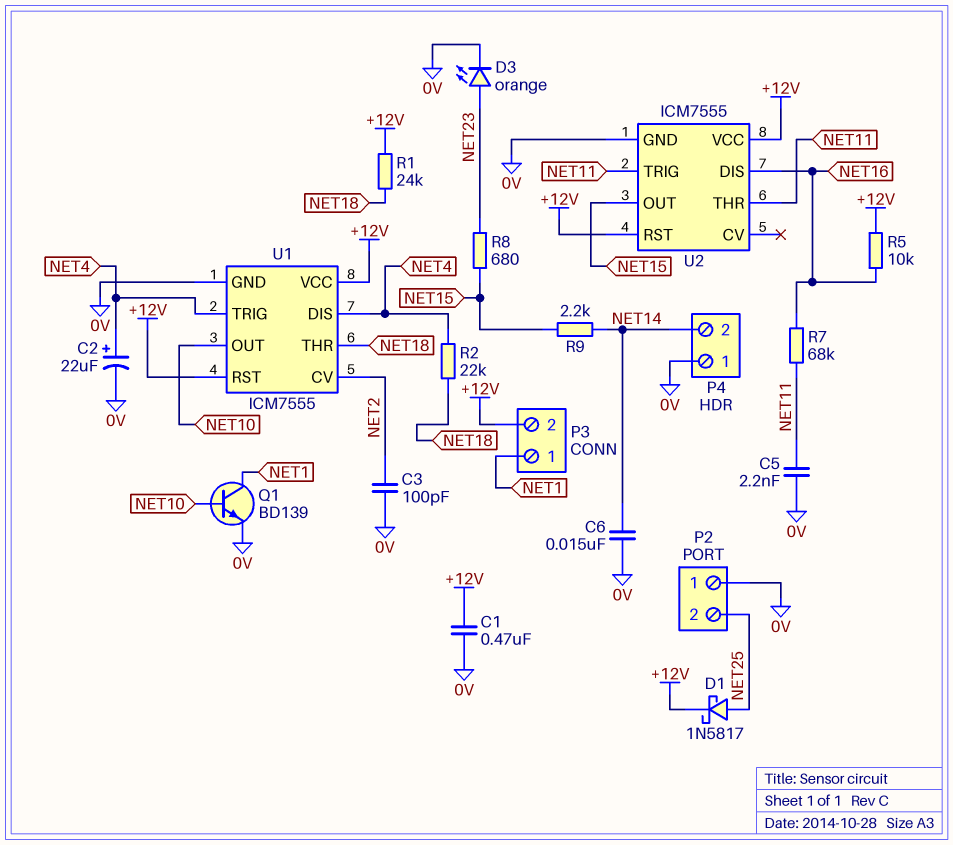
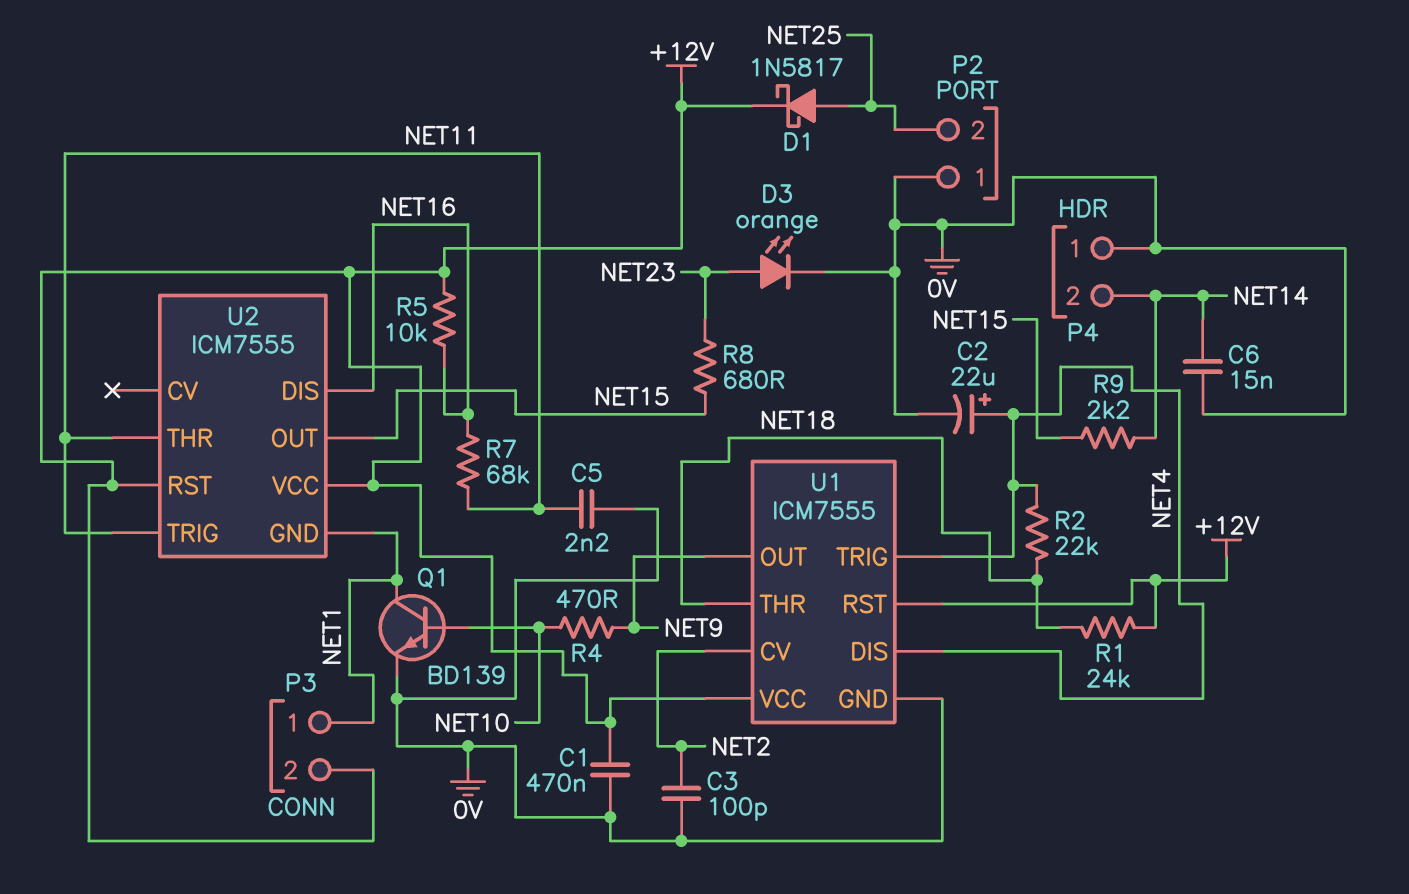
R4: none -> 470 (NET9, NET10)
U1 pin OUT: NET10 -> NET9
U2 pin GND: 0V -> NET1

